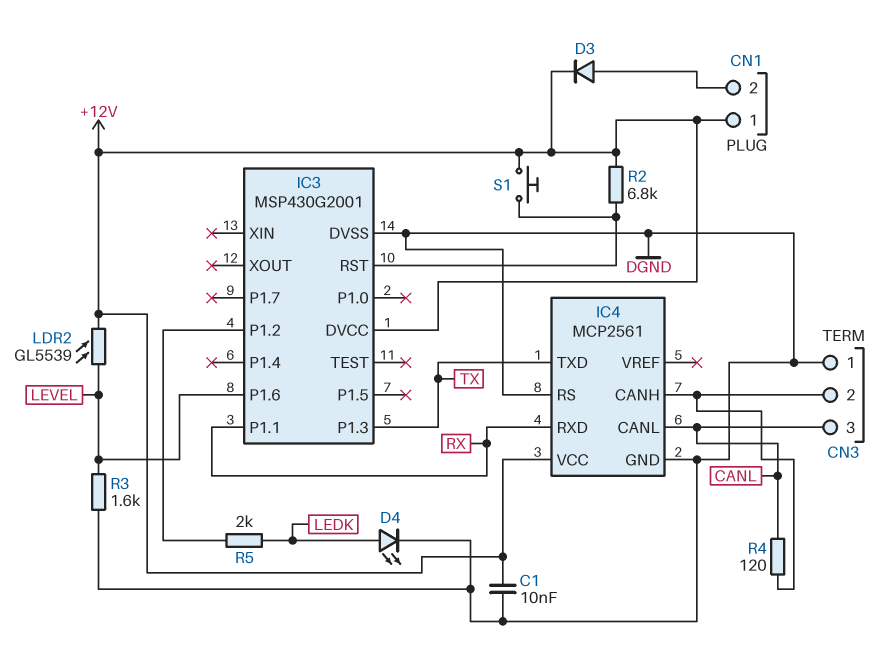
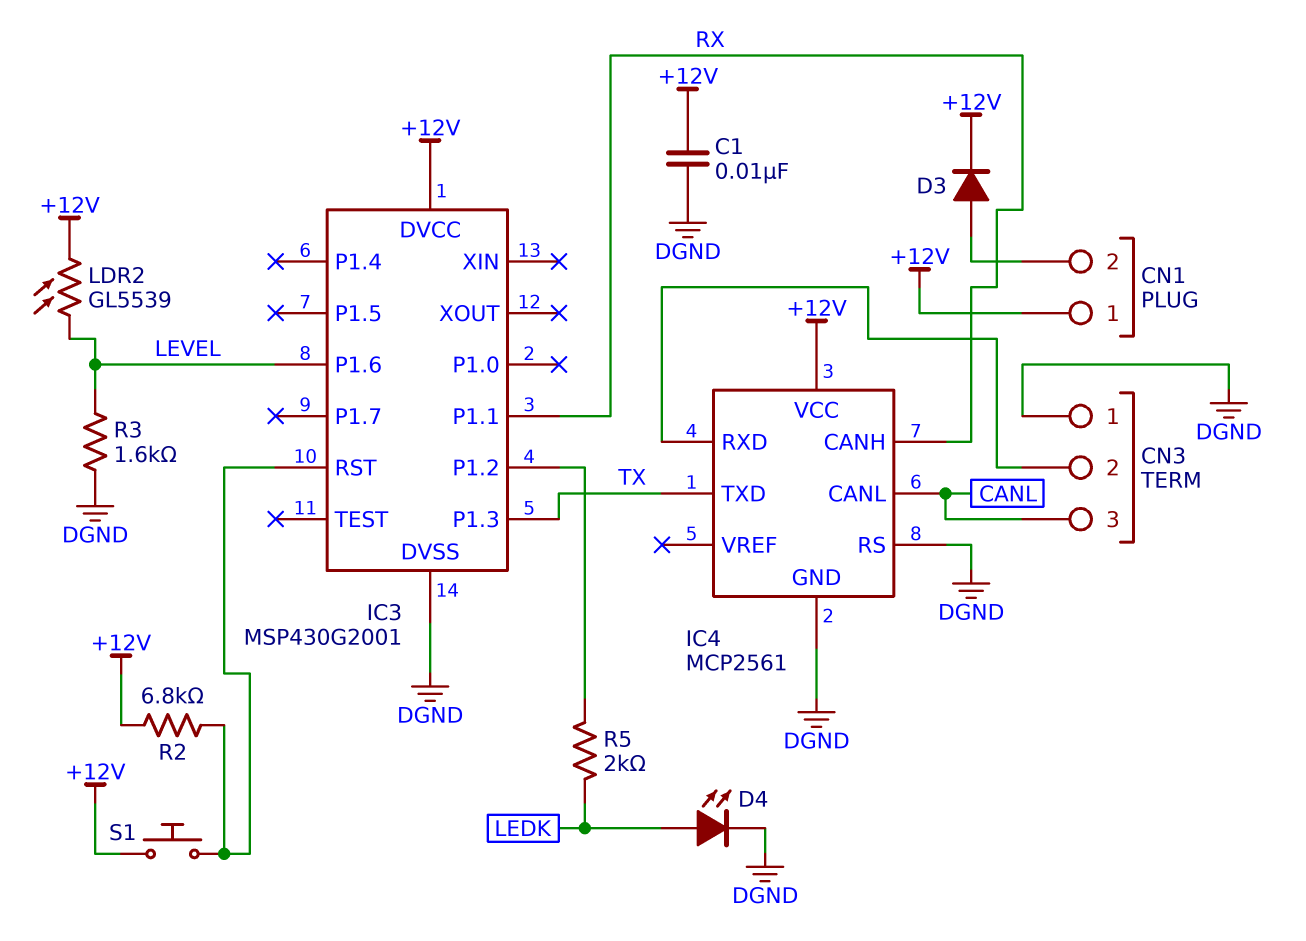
IC4 pin CANH: CN3/2 -> RX
IC4 pin RXD: RX -> CN3/2
R4: 120 (CANL, CN3/2) -> none

